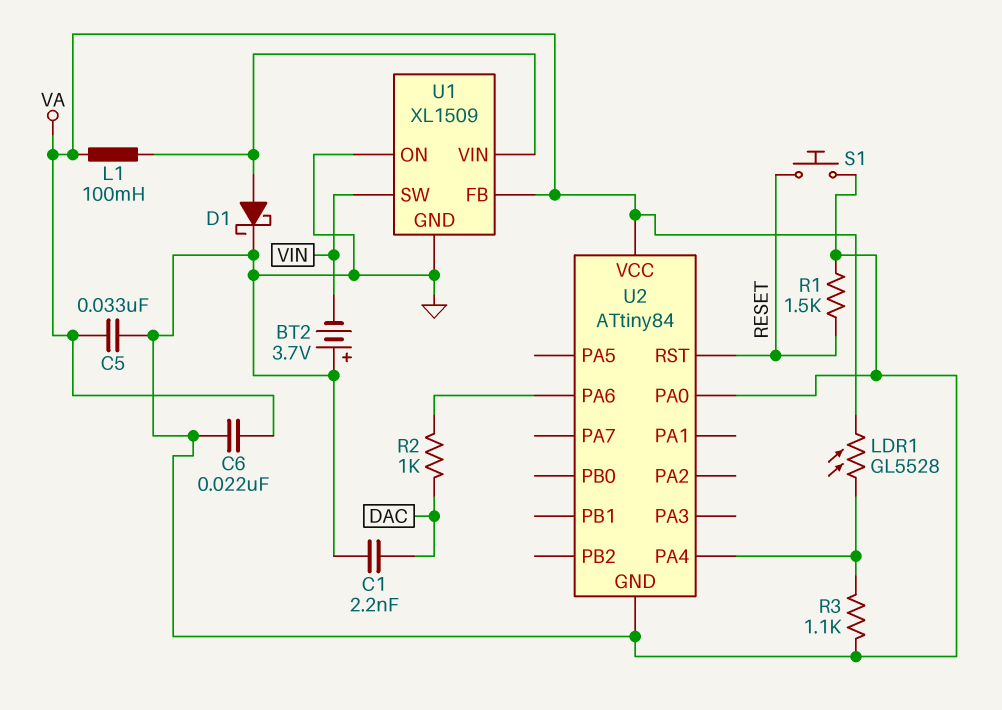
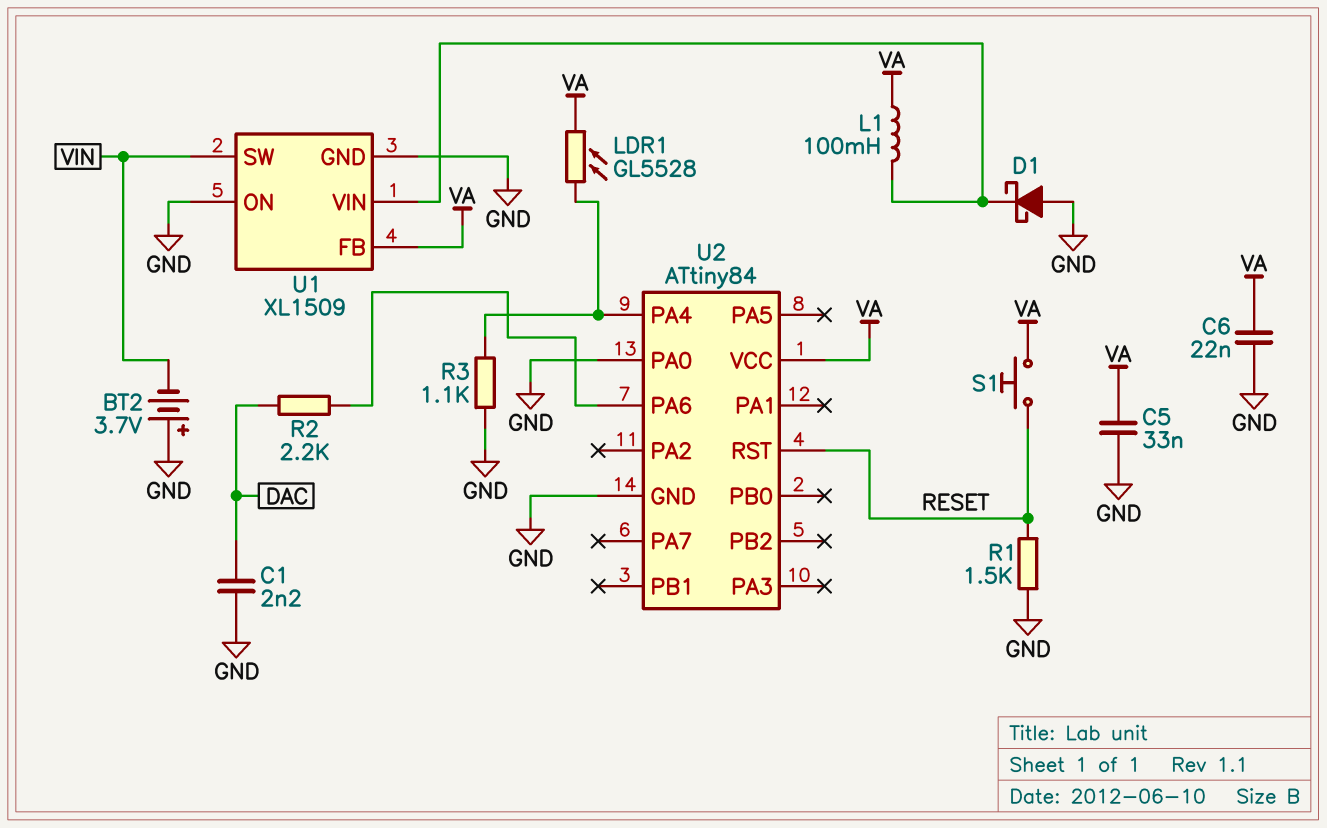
D1: schottky (A U1/VIN, K GND) -> schottky (A GND, K U1/VIN)
R2: 1k (DAC, U2/PA6) -> 2.2k (DAC, U2/PA6)
S1: button (GND, RESET) -> button (RESET, VA)

